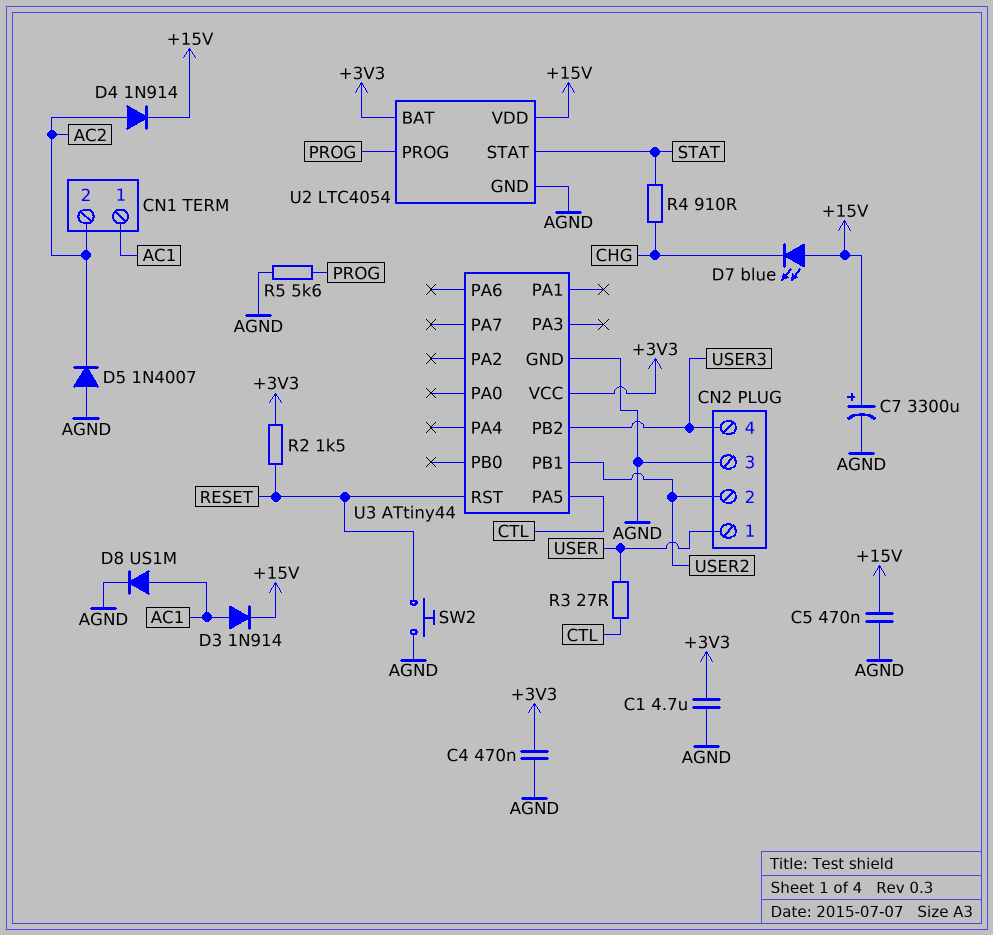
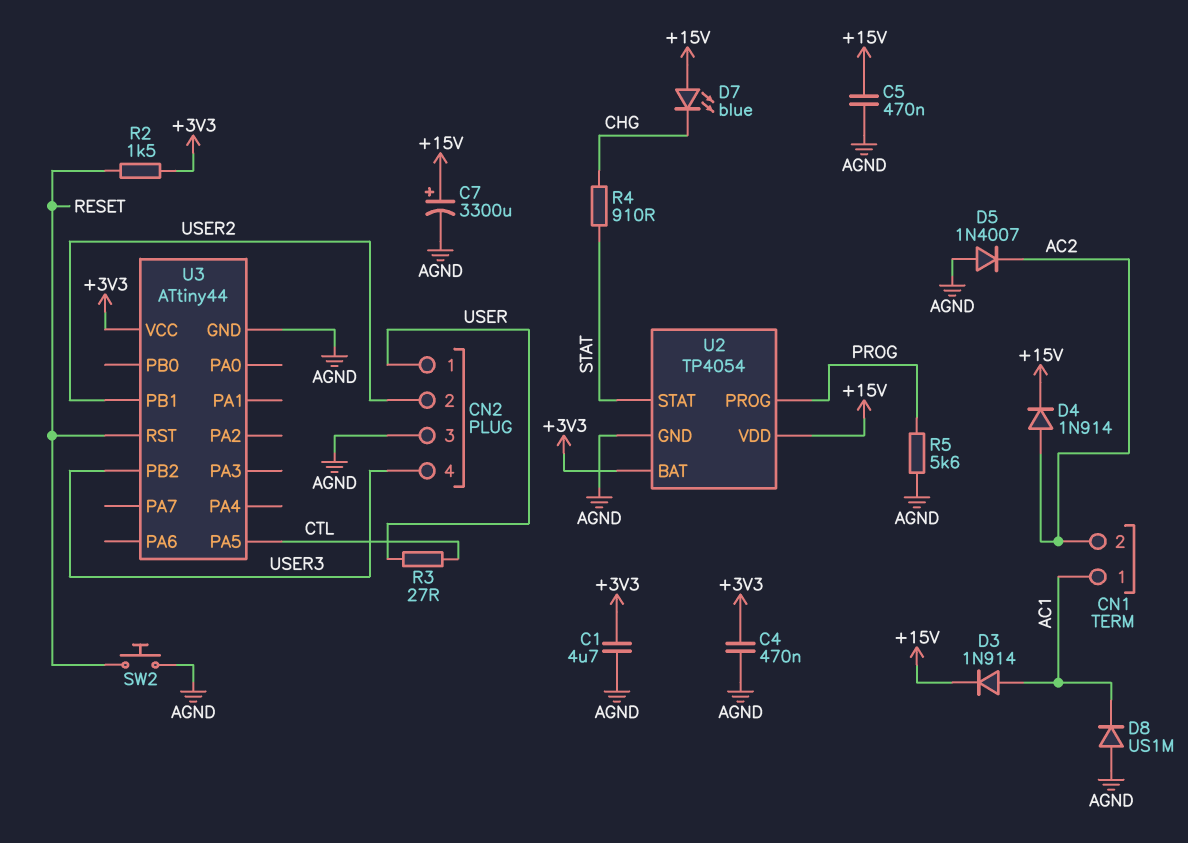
D8: diode US1M (A AC1, K AGND) -> diode US1M (A AGND, K AC1)
U2: LTC4054 -> TP4054

